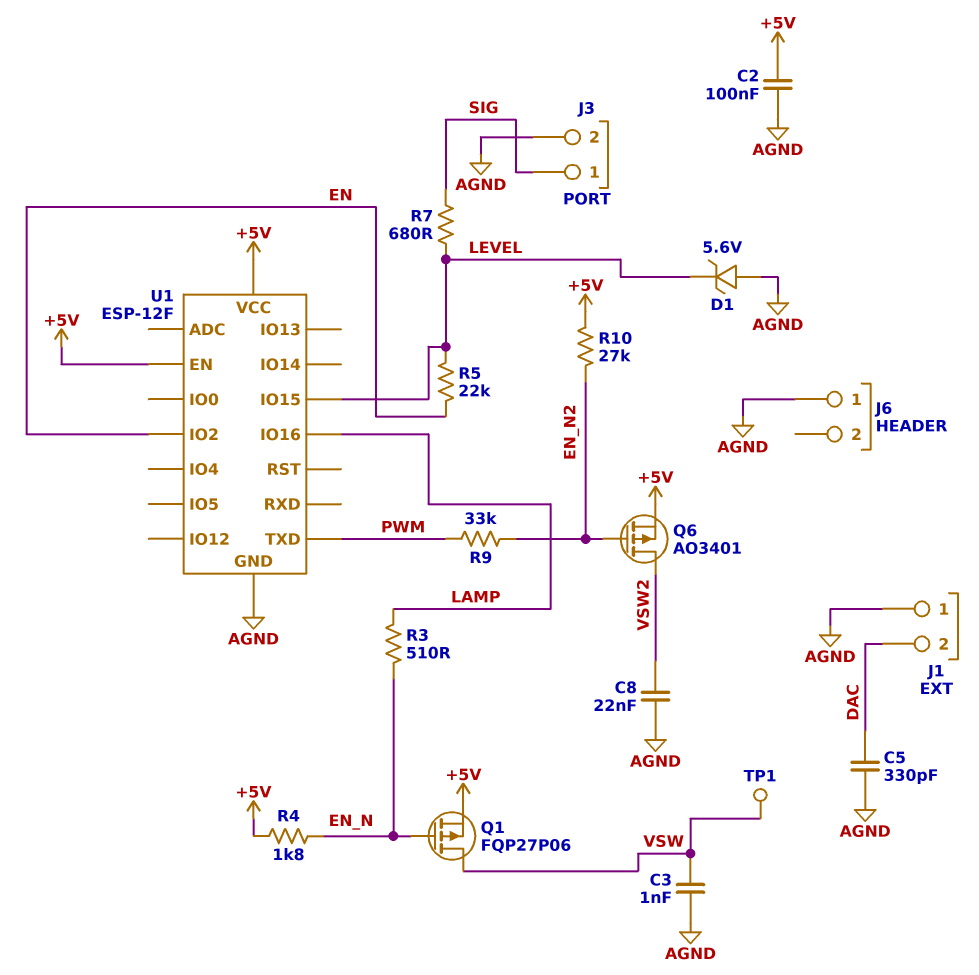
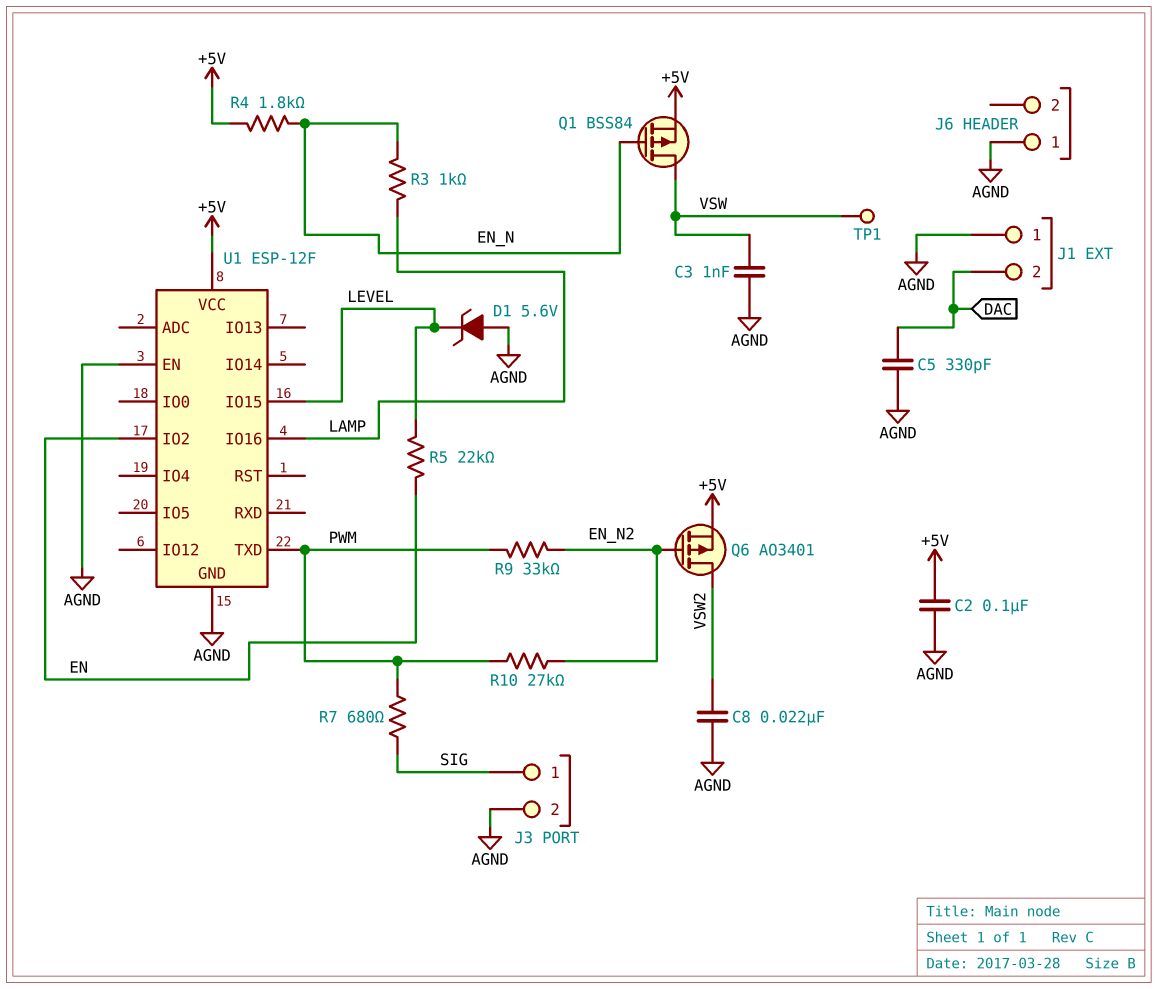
Q1: PMOS FQP27P06 (G EN_N, D VSW, S +5V) -> PMOS BSS84 (G EN_N, D VSW, S +5V)
R3: 510 (EN_N, LAMP) -> 1k (EN_N, LAMP)
R7: 680 (LEVEL, SIG) -> 680 (PWM, SIG)
R10: 27k (+5V, EN_N2) -> 27k (EN_N2, PWM)
U1 pin EN: +5V -> AGND

